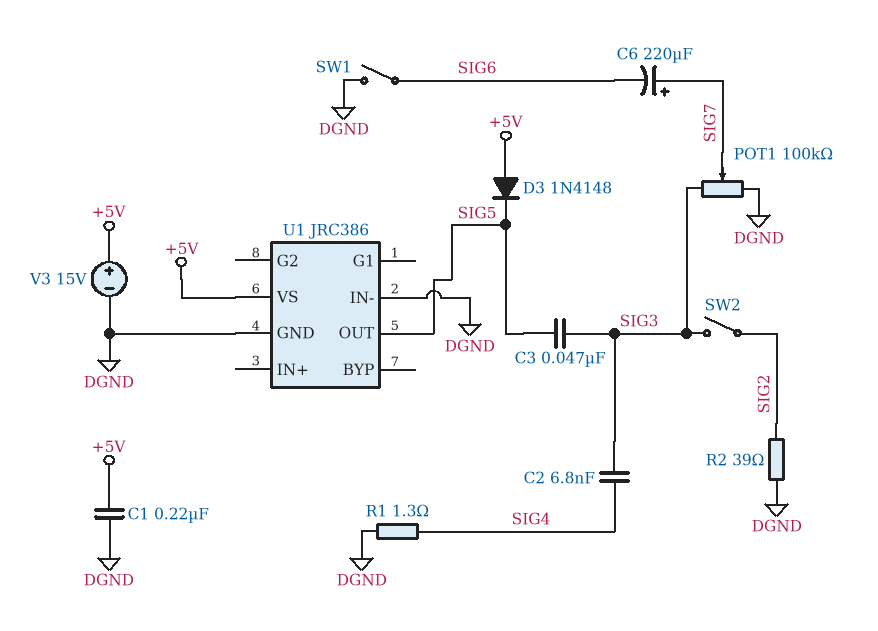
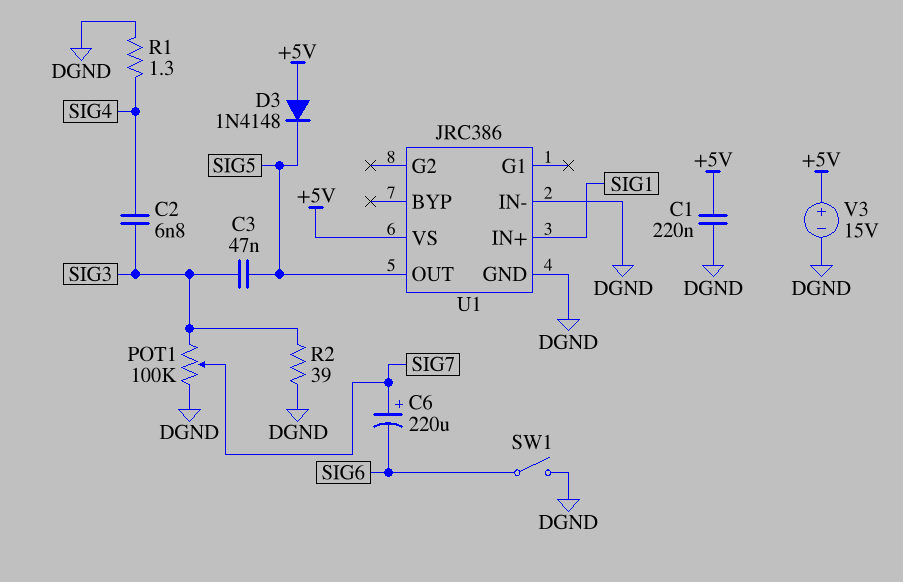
R2: 39 (DGND, SIG2) -> 39 (DGND, SIG3)
SW2: switch (SIG2, SIG3) -> none
U1 pin IN+: none -> SIG1

